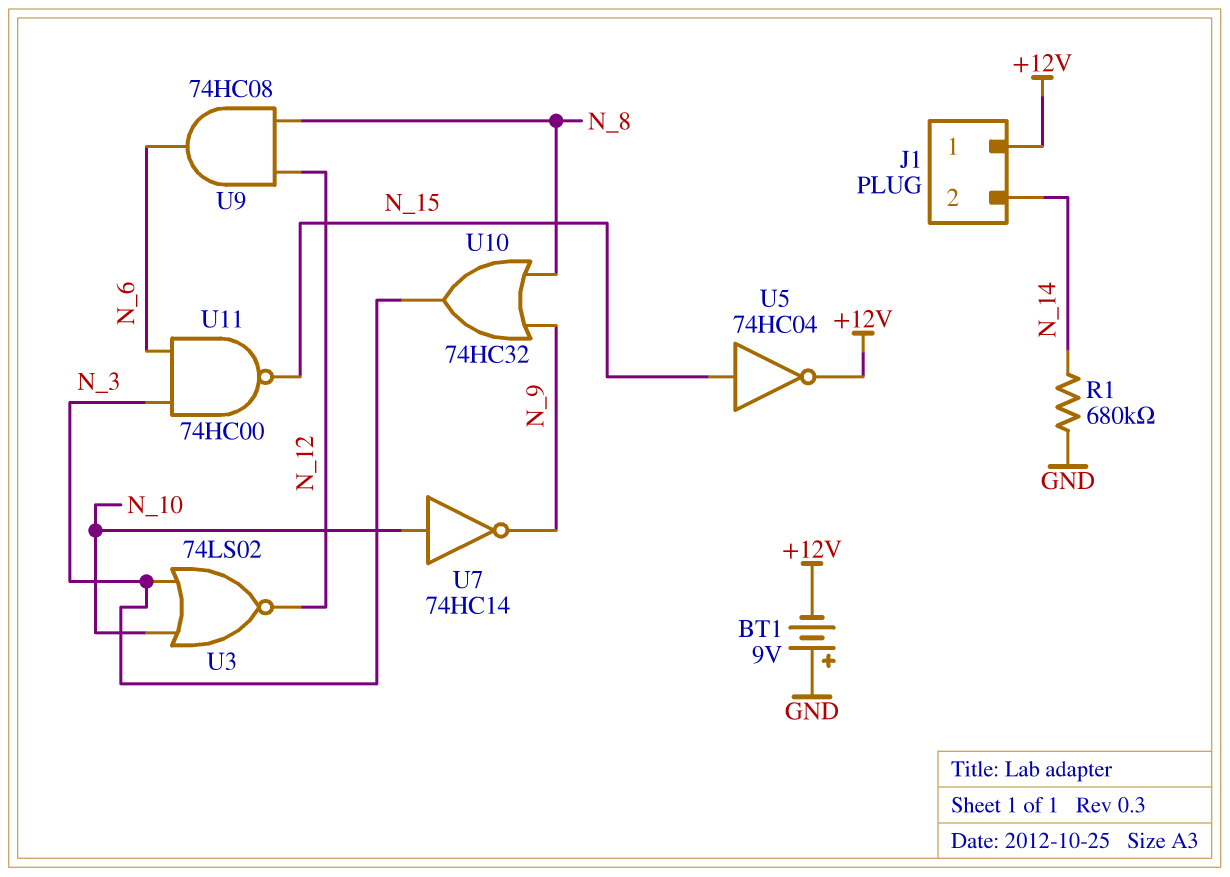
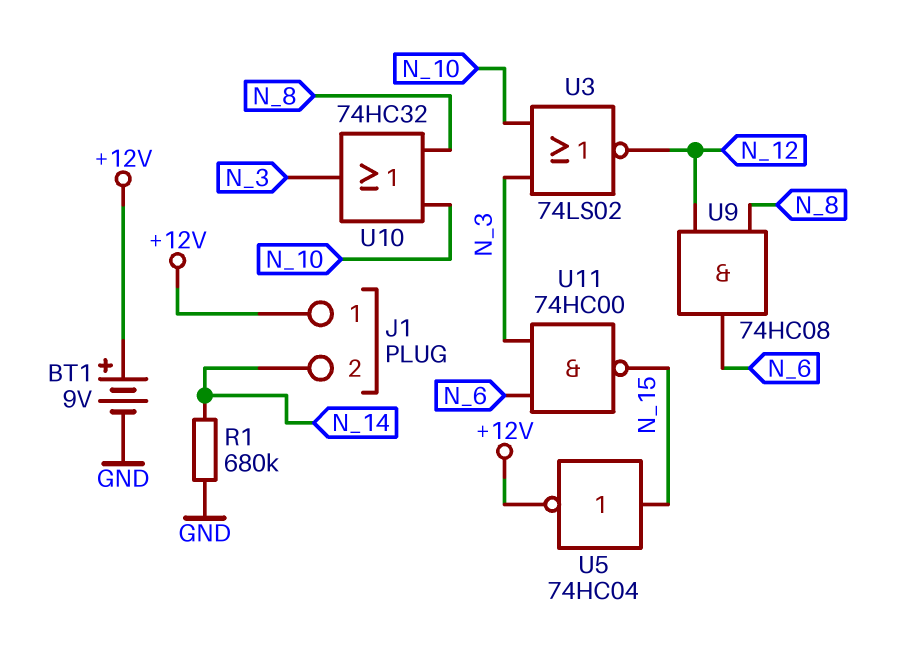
BT1: 9V (plus GND, minus +12V) -> 9V (plus +12V, minus GND)
U7: NOT 74HC14 (in N_10, out N_9) -> none
U10: OR 74HC32 (in N_8, in N_9, out N_3) -> OR 74HC32 (in N_8, in N_10, out N_3)

